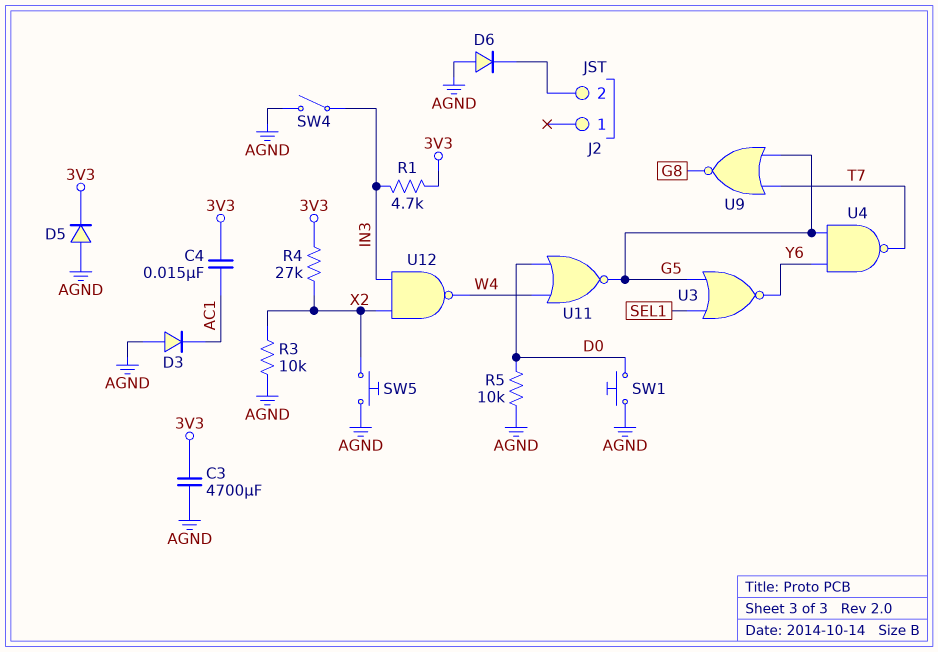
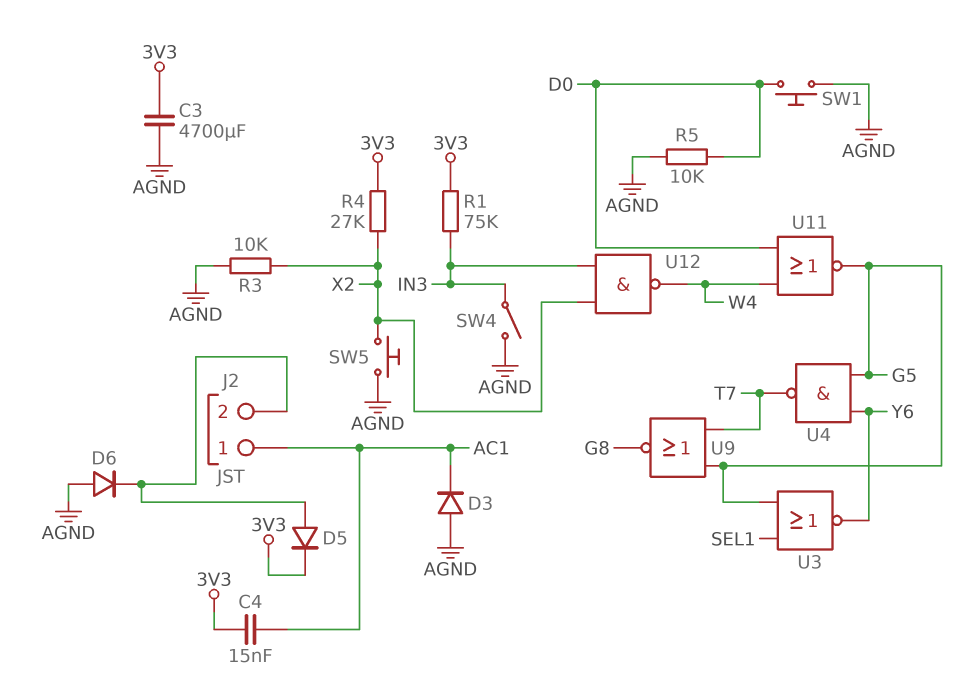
D5: diode (A AGND, K 3V3) -> diode (A J2/2, K 3V3)
J2 pin 1: none -> AC1
R1: 4.7k (3V3, IN3) -> 75k (3V3, IN3)

